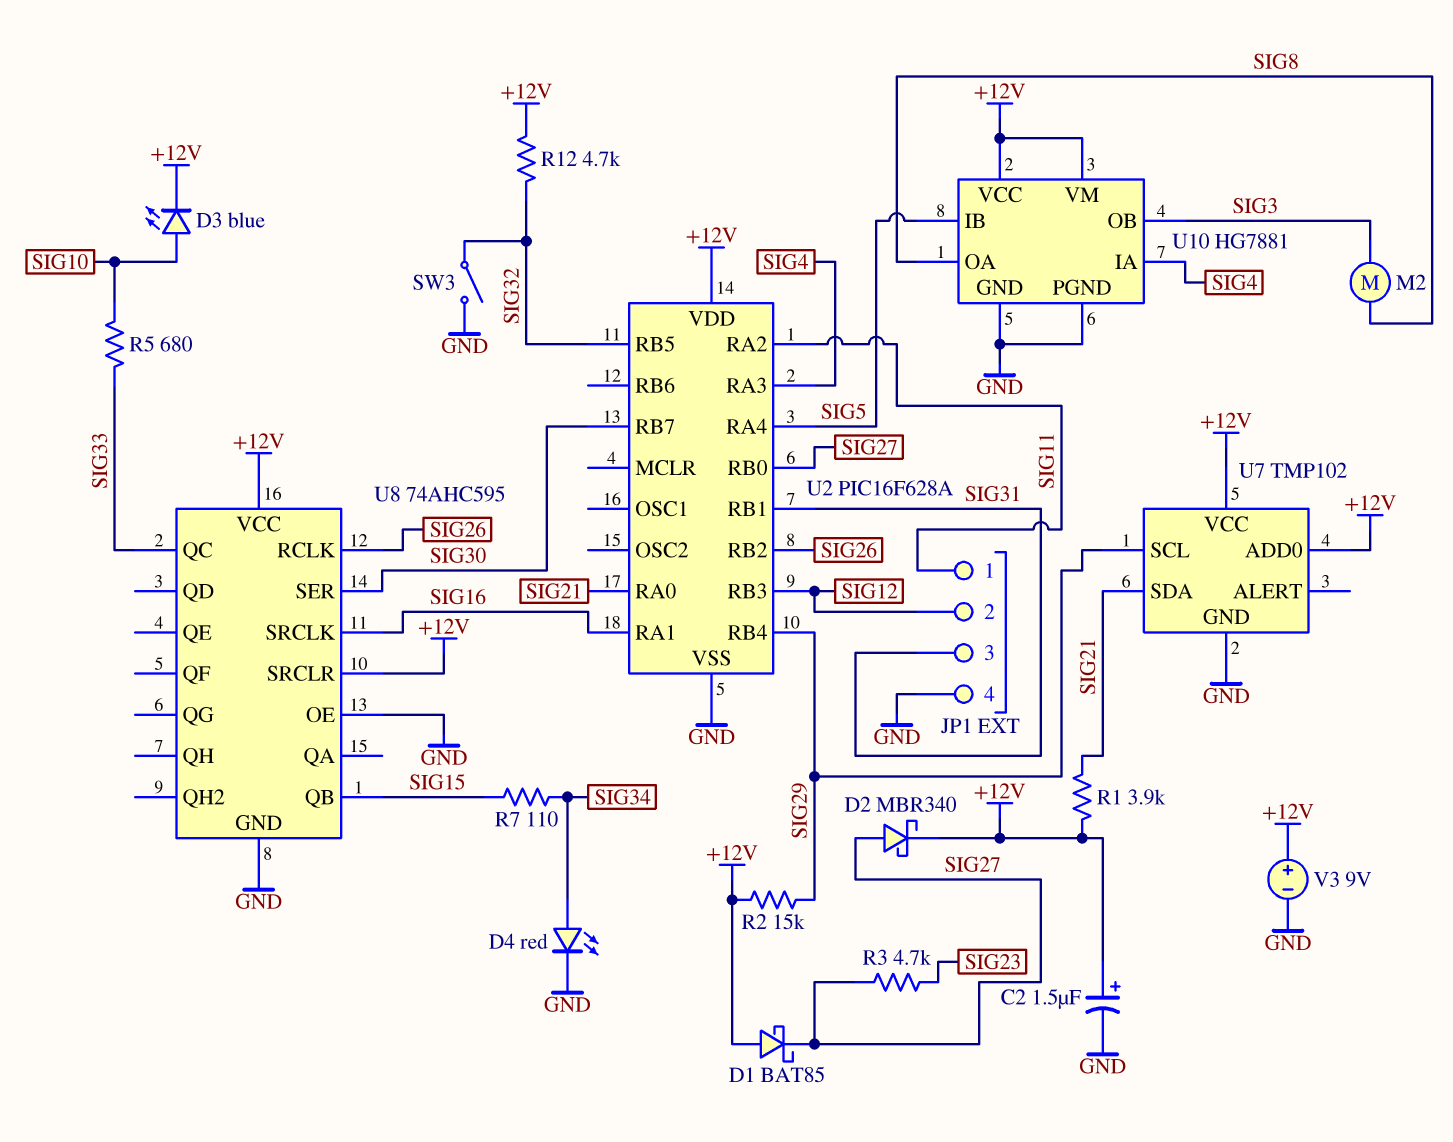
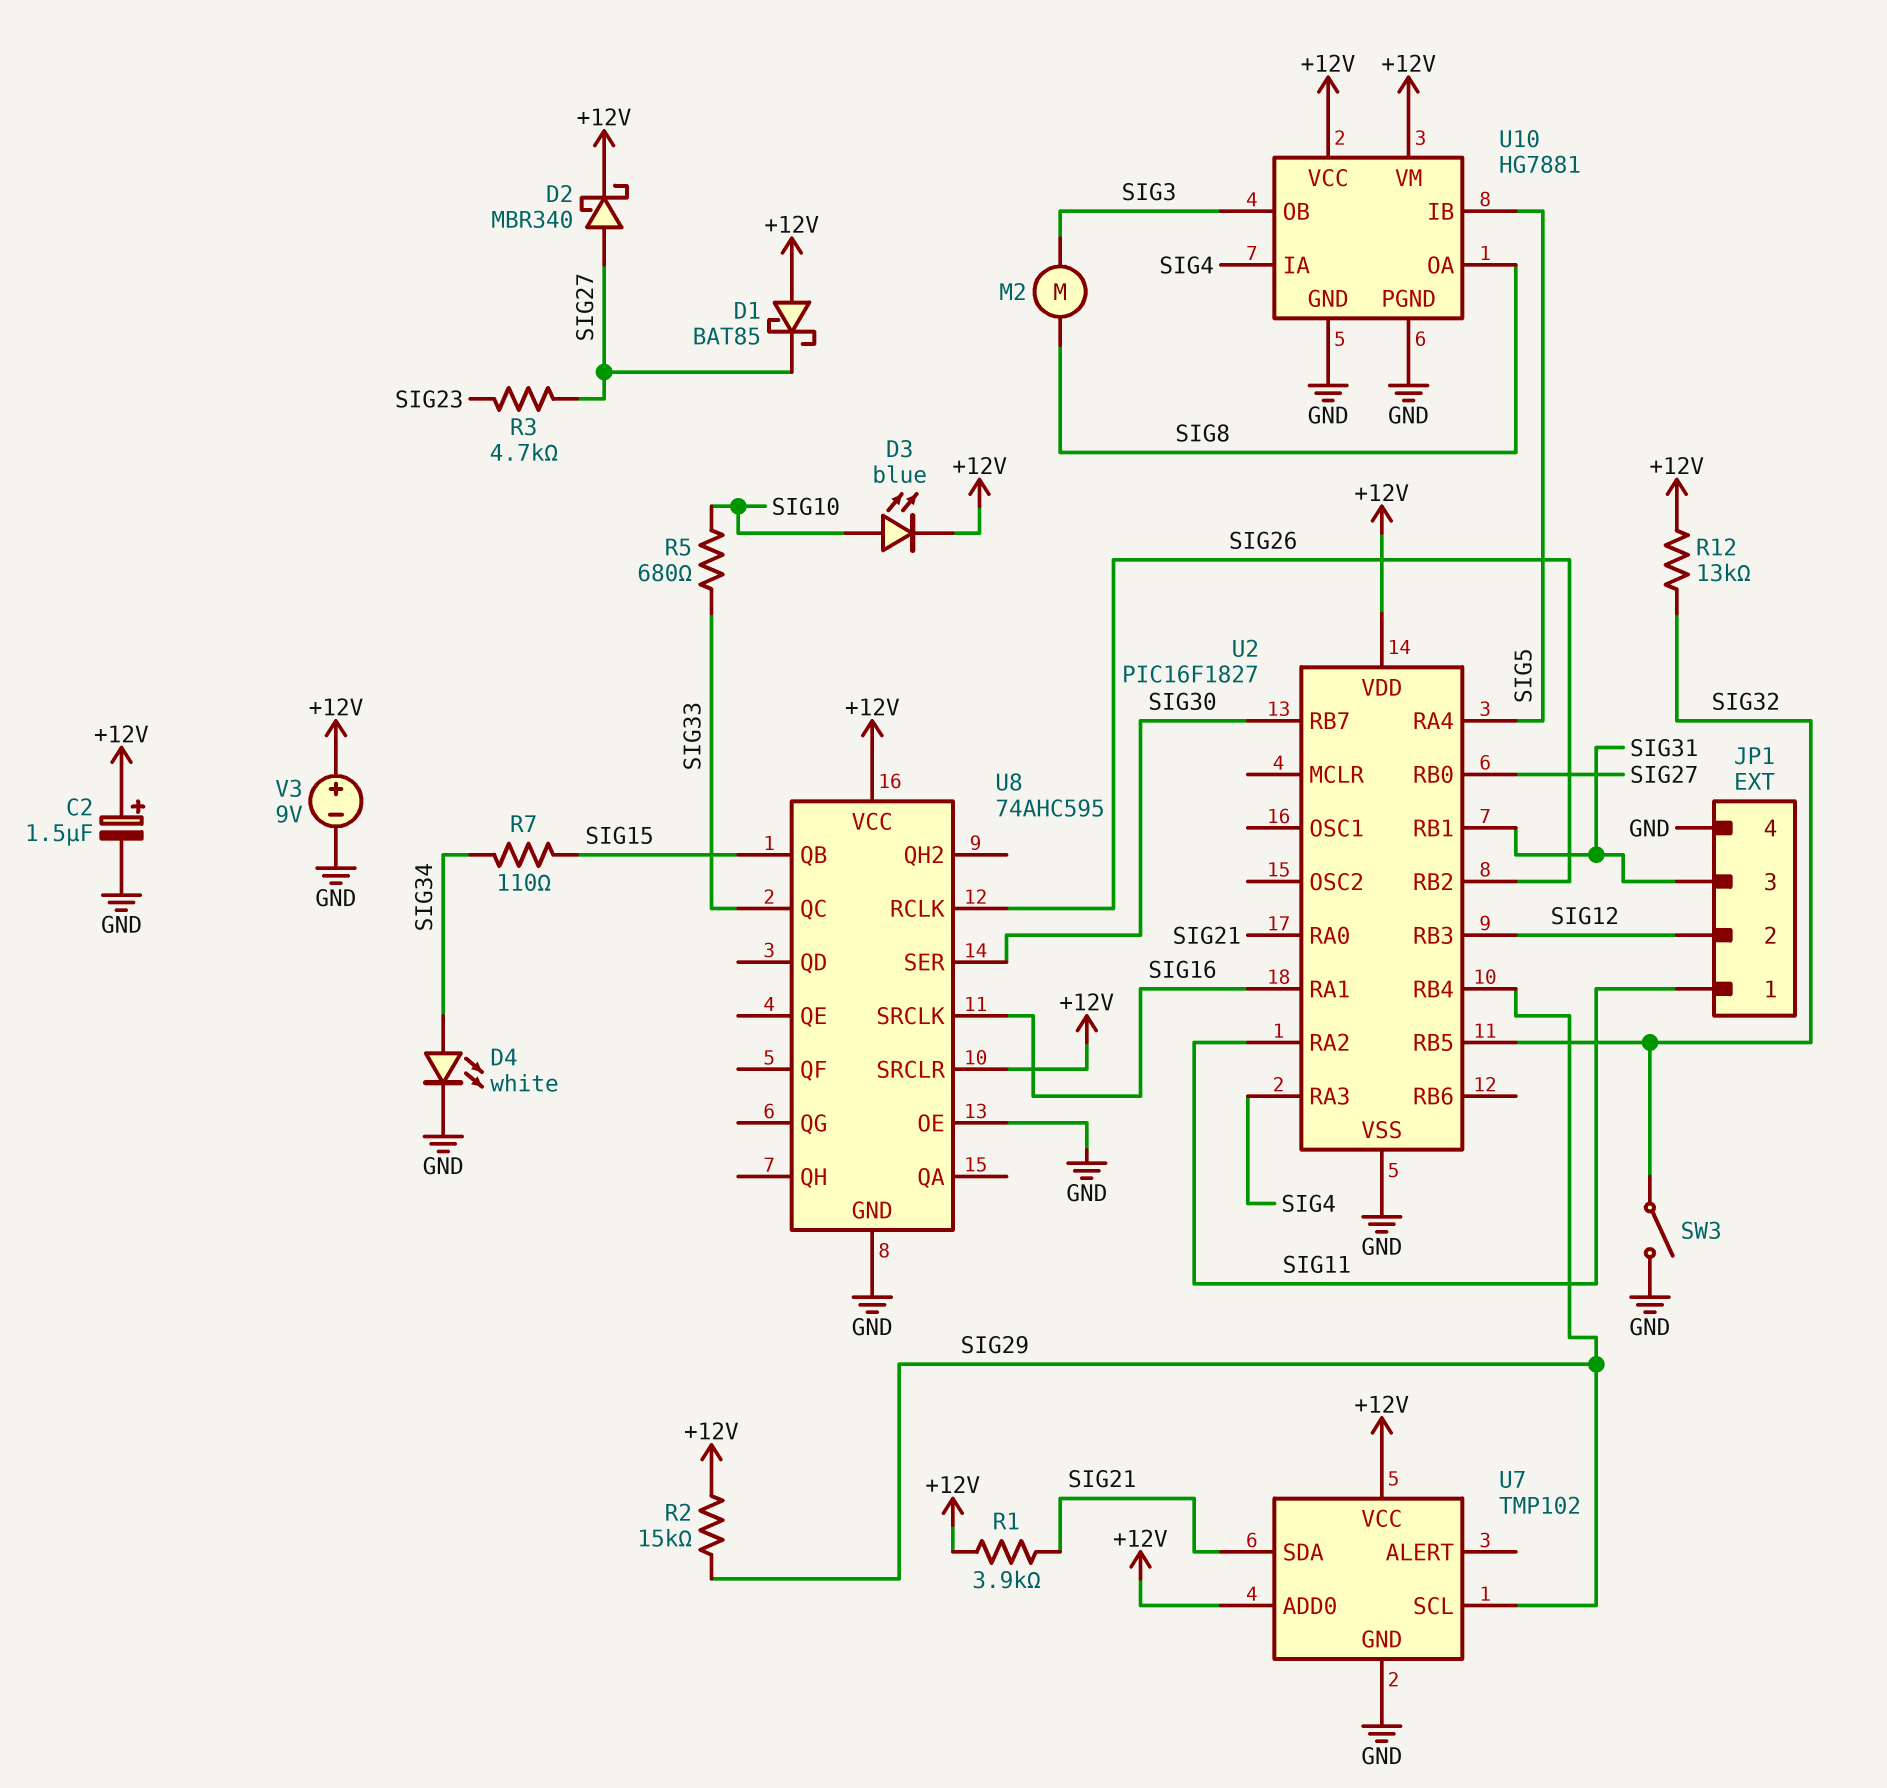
D4: LED red (A SIG34, K GND) -> LED white (A SIG34, K GND)
R12: 4.7k (+12V, SIG32) -> 13k (+12V, SIG32)
U2: PIC16F628A -> PIC16F1827

